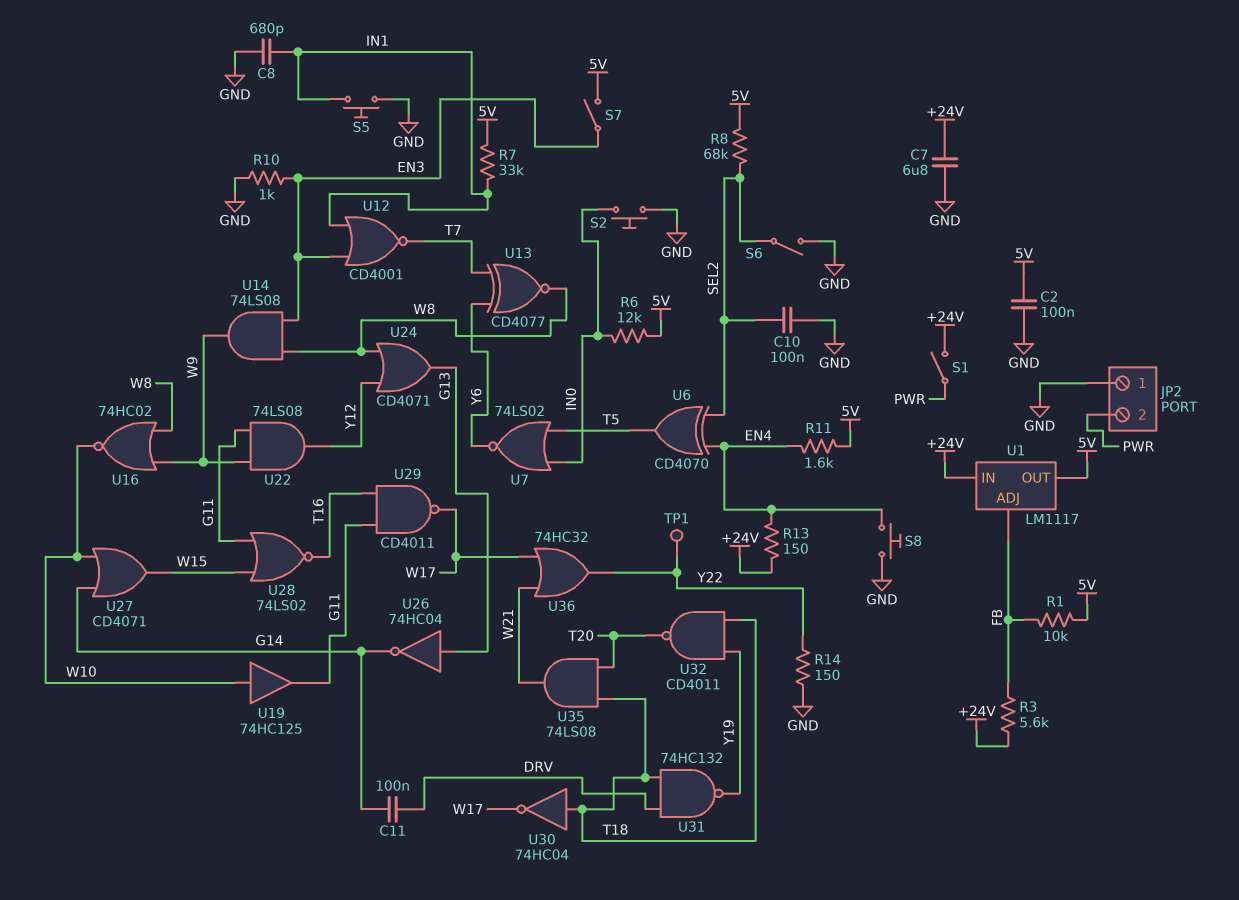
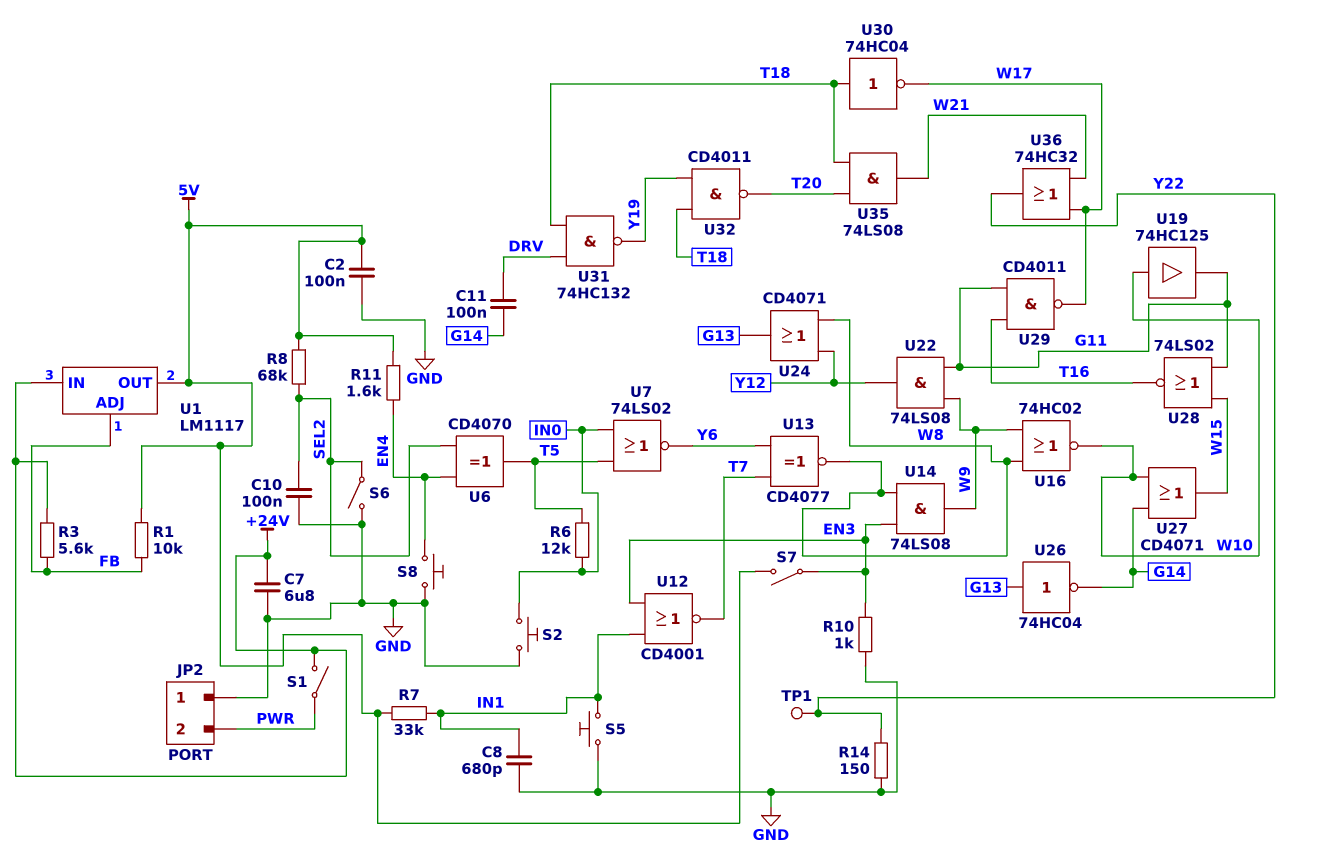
R6: 12k (5V, IN0) -> 12k (IN0, T5)
R13: 150 (+24V, EN4) -> none

